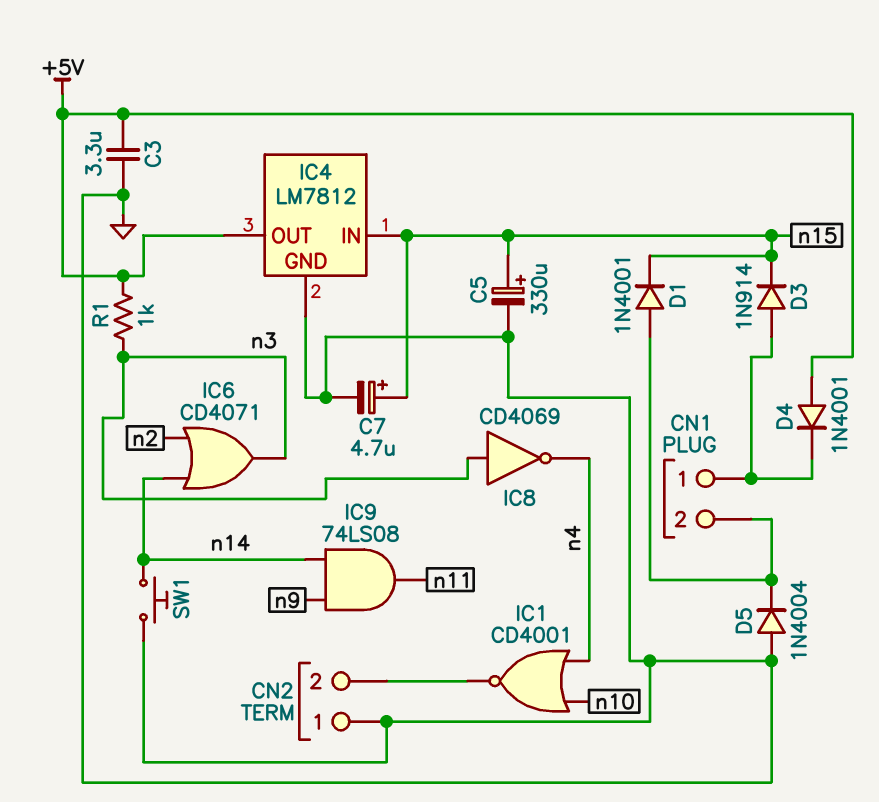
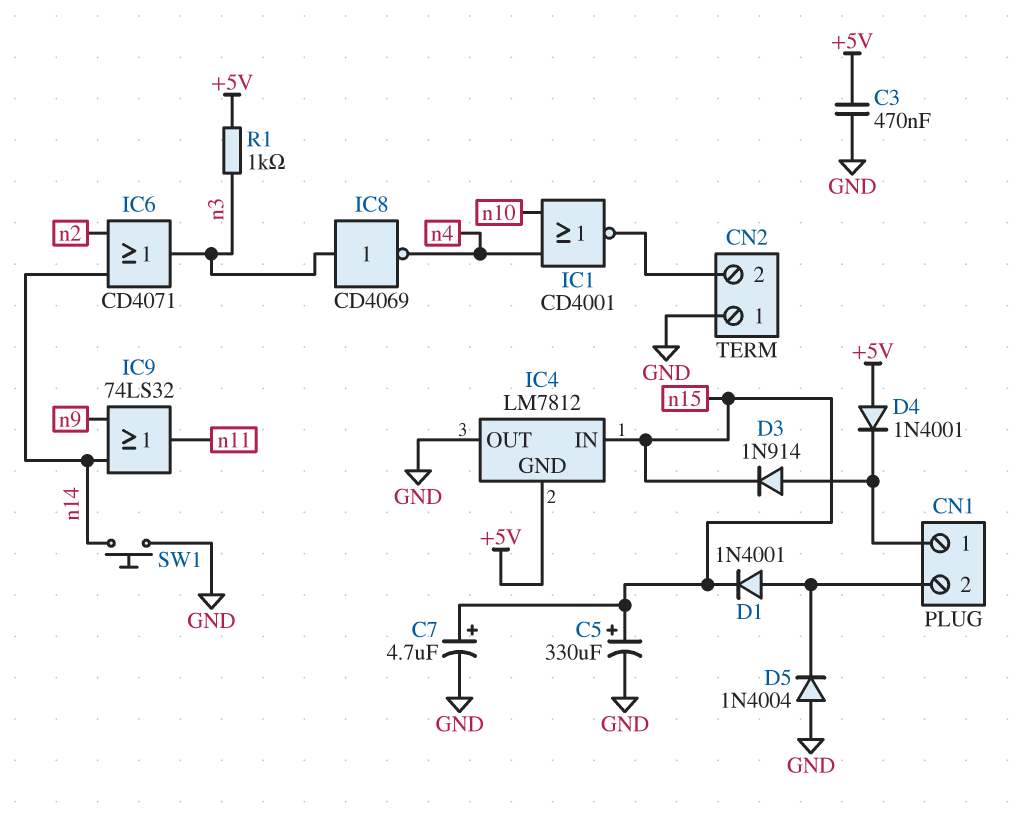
C3: 3.3uF (+5V, GND) -> 470nF (+5V, GND)
IC4 pin GND: GND -> +5V
IC4 pin OUT: +5V -> GND
IC9: AND 74LS08 (in n9, in n14, out n11) -> OR 74LS32 (in n9, in n14, out n11)

